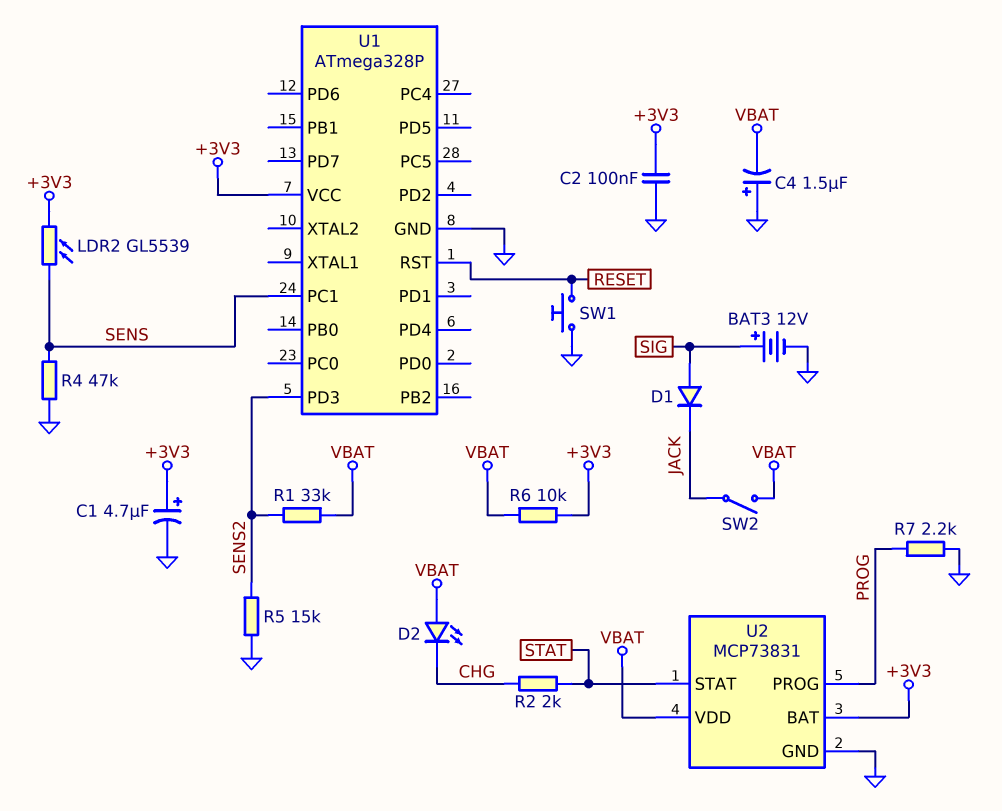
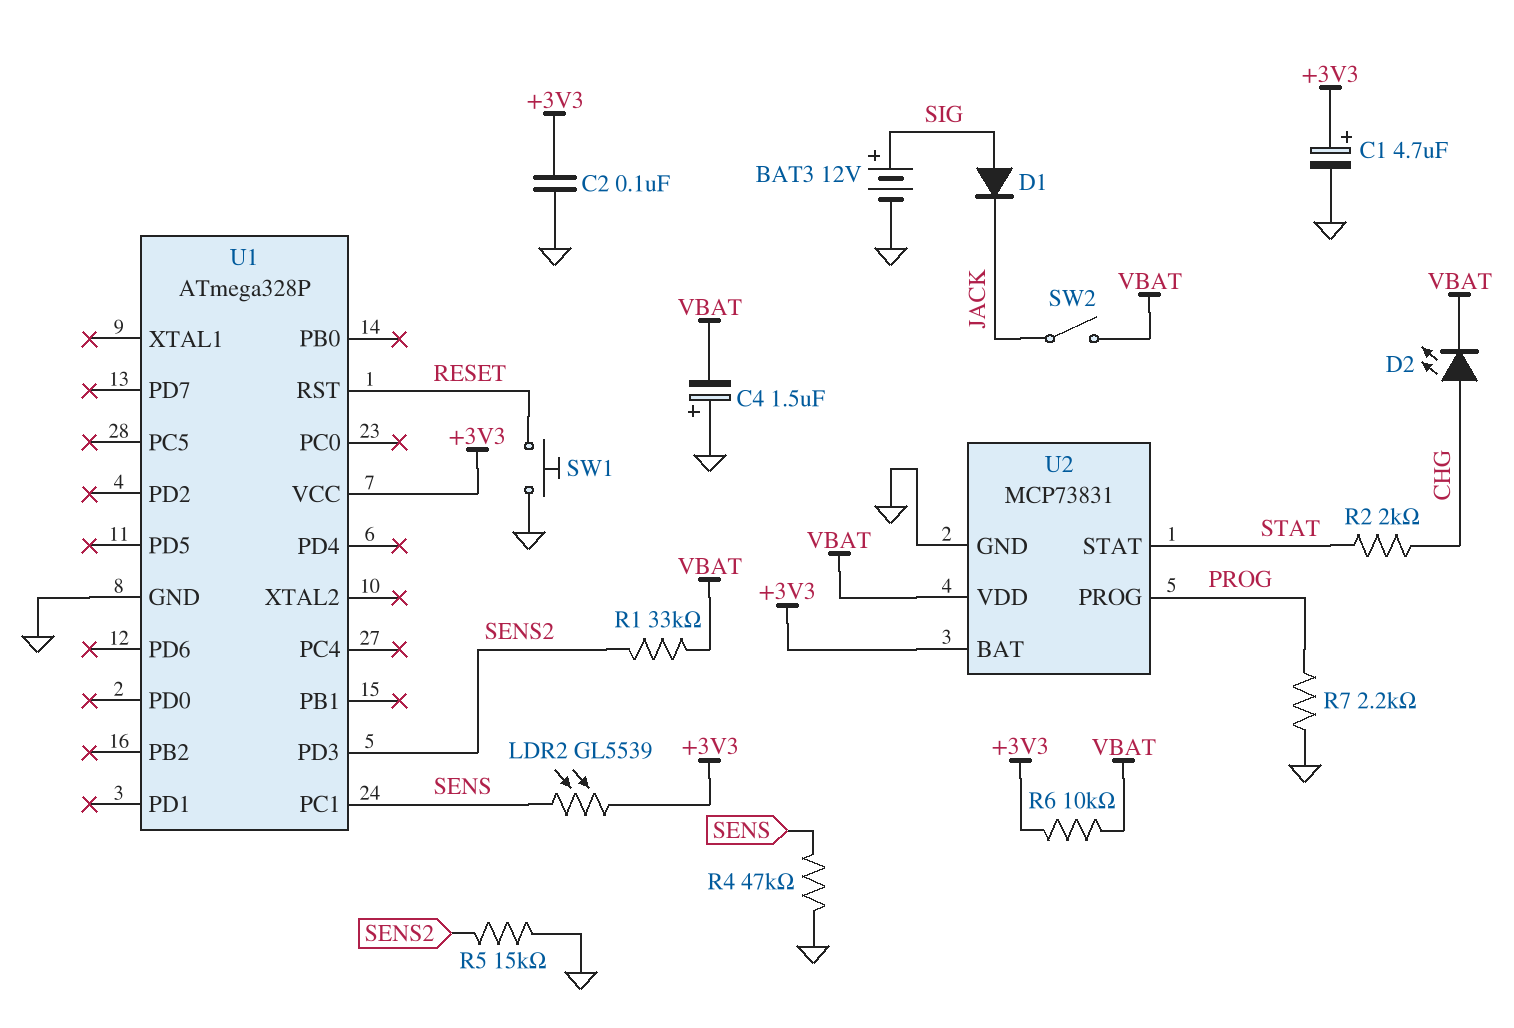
D2: LED (A VBAT, K CHG) -> LED (A CHG, K VBAT)

